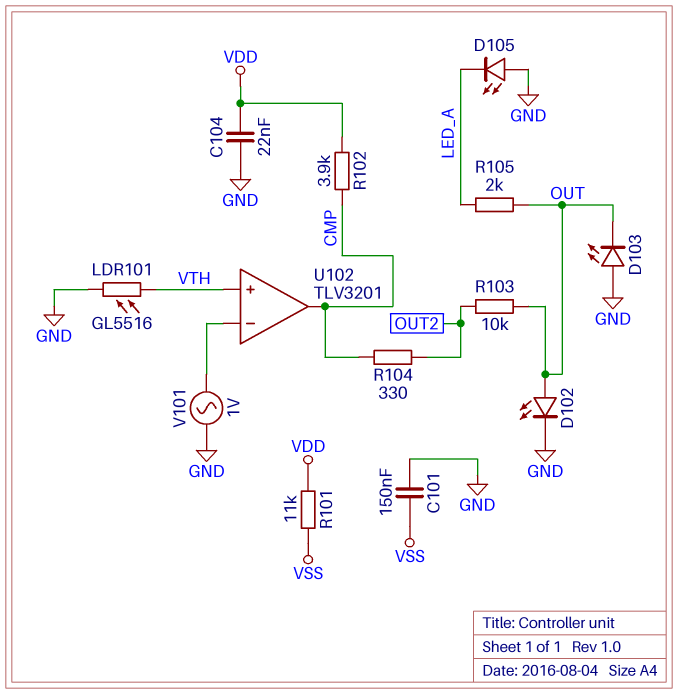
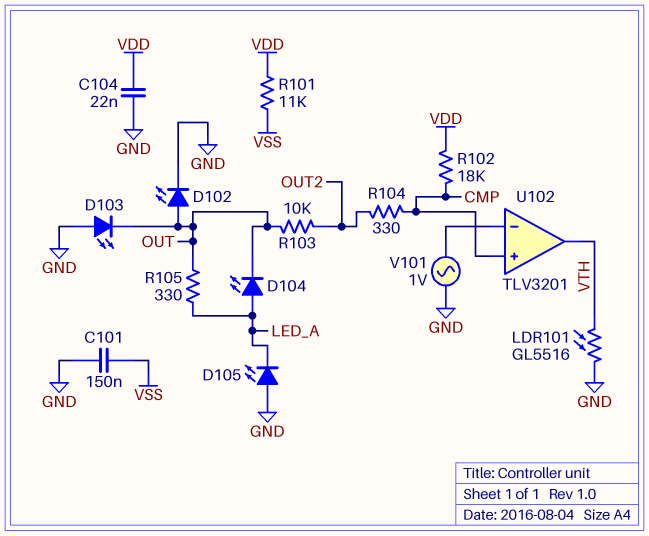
D104: none -> LED (A LED_A, K OUT)
R102: 3.9k (CMP, VDD) -> 18k (CMP, VDD)
R105: 2k (LED_A, OUT) -> 330 (LED_A, OUT)
U102 pin in+: VTH -> CMP
U102 pin out: CMP -> VTH

